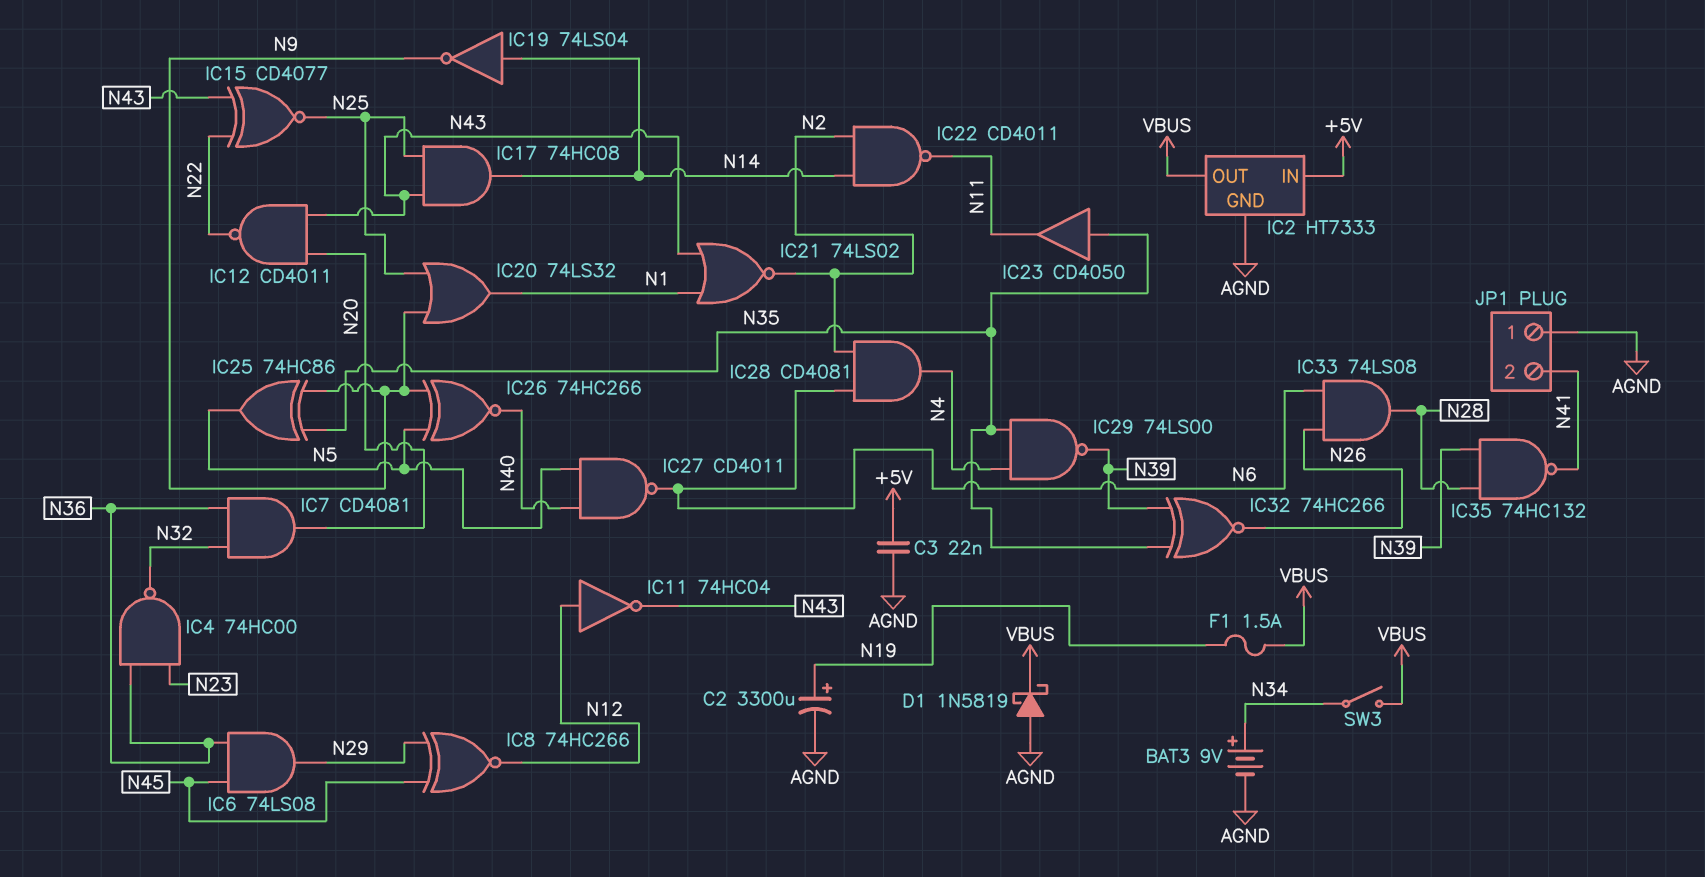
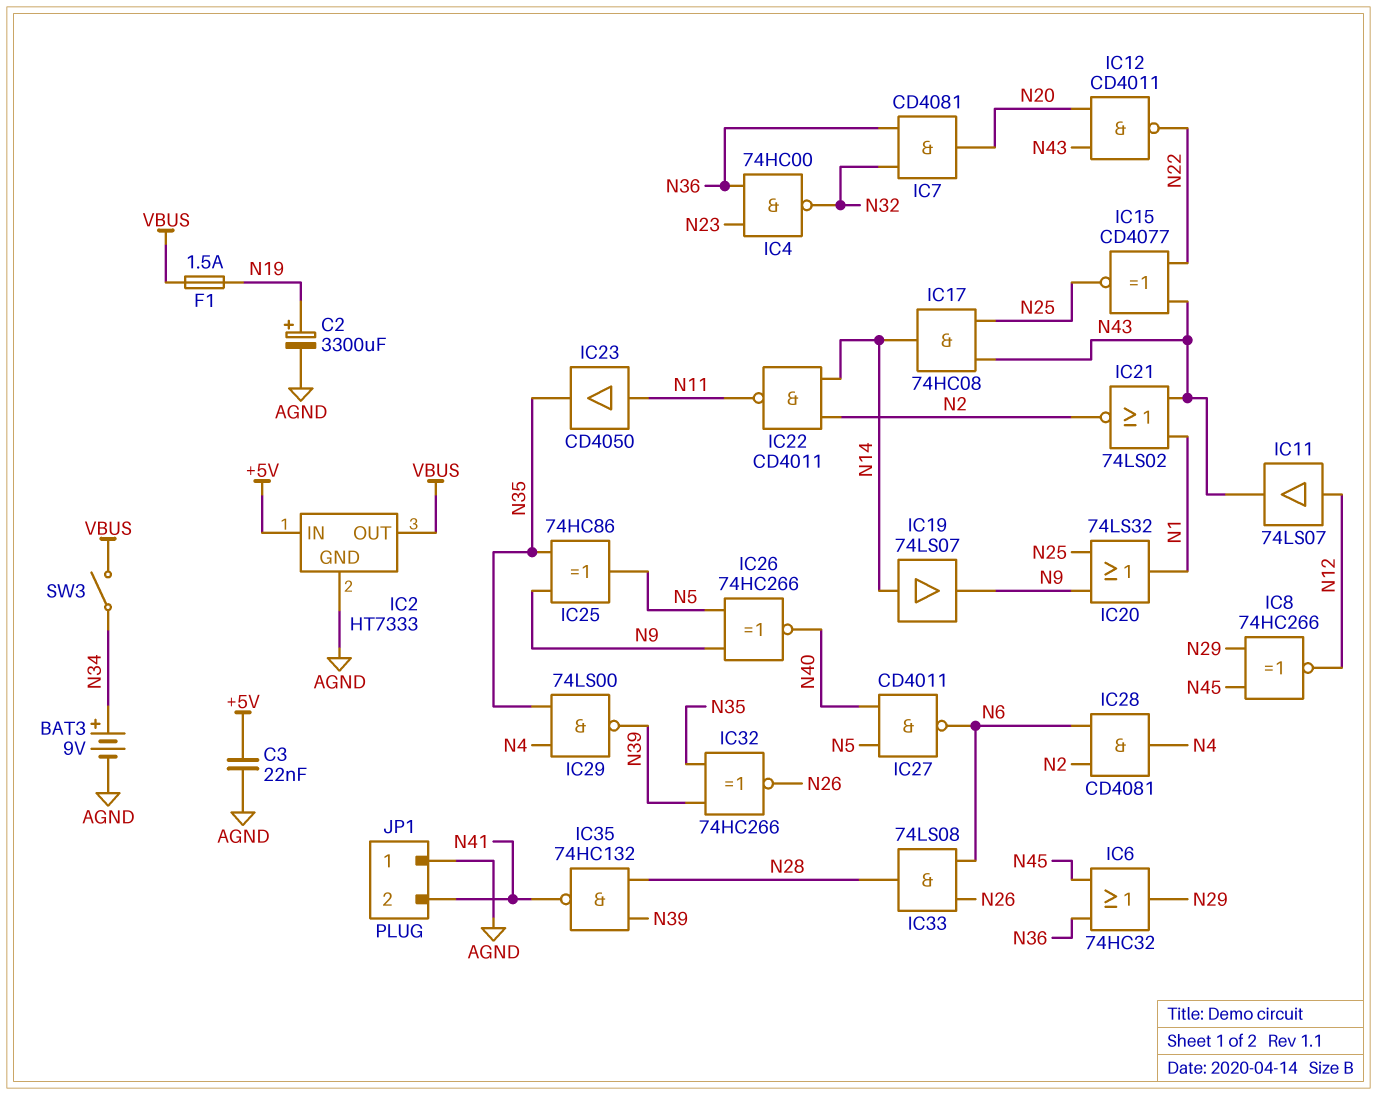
D1: schottky 1N5819 (A AGND, K VBUS) -> none
IC6: AND 74LS08 (in N36, in N45, out N29) -> OR 74HC32 (in N36, in N45, out N29)
IC11: NOT 74HC04 (in N12, out N43) -> buffer 74LS07 (in N12, out N43)
IC19: NOT 74LS04 (in N14, out N9) -> buffer 74LS07 (in N14, out N9)
IC23: buffer CD4050 (in N35, out N11) -> buffer CD4050 (in N11, out N35)

